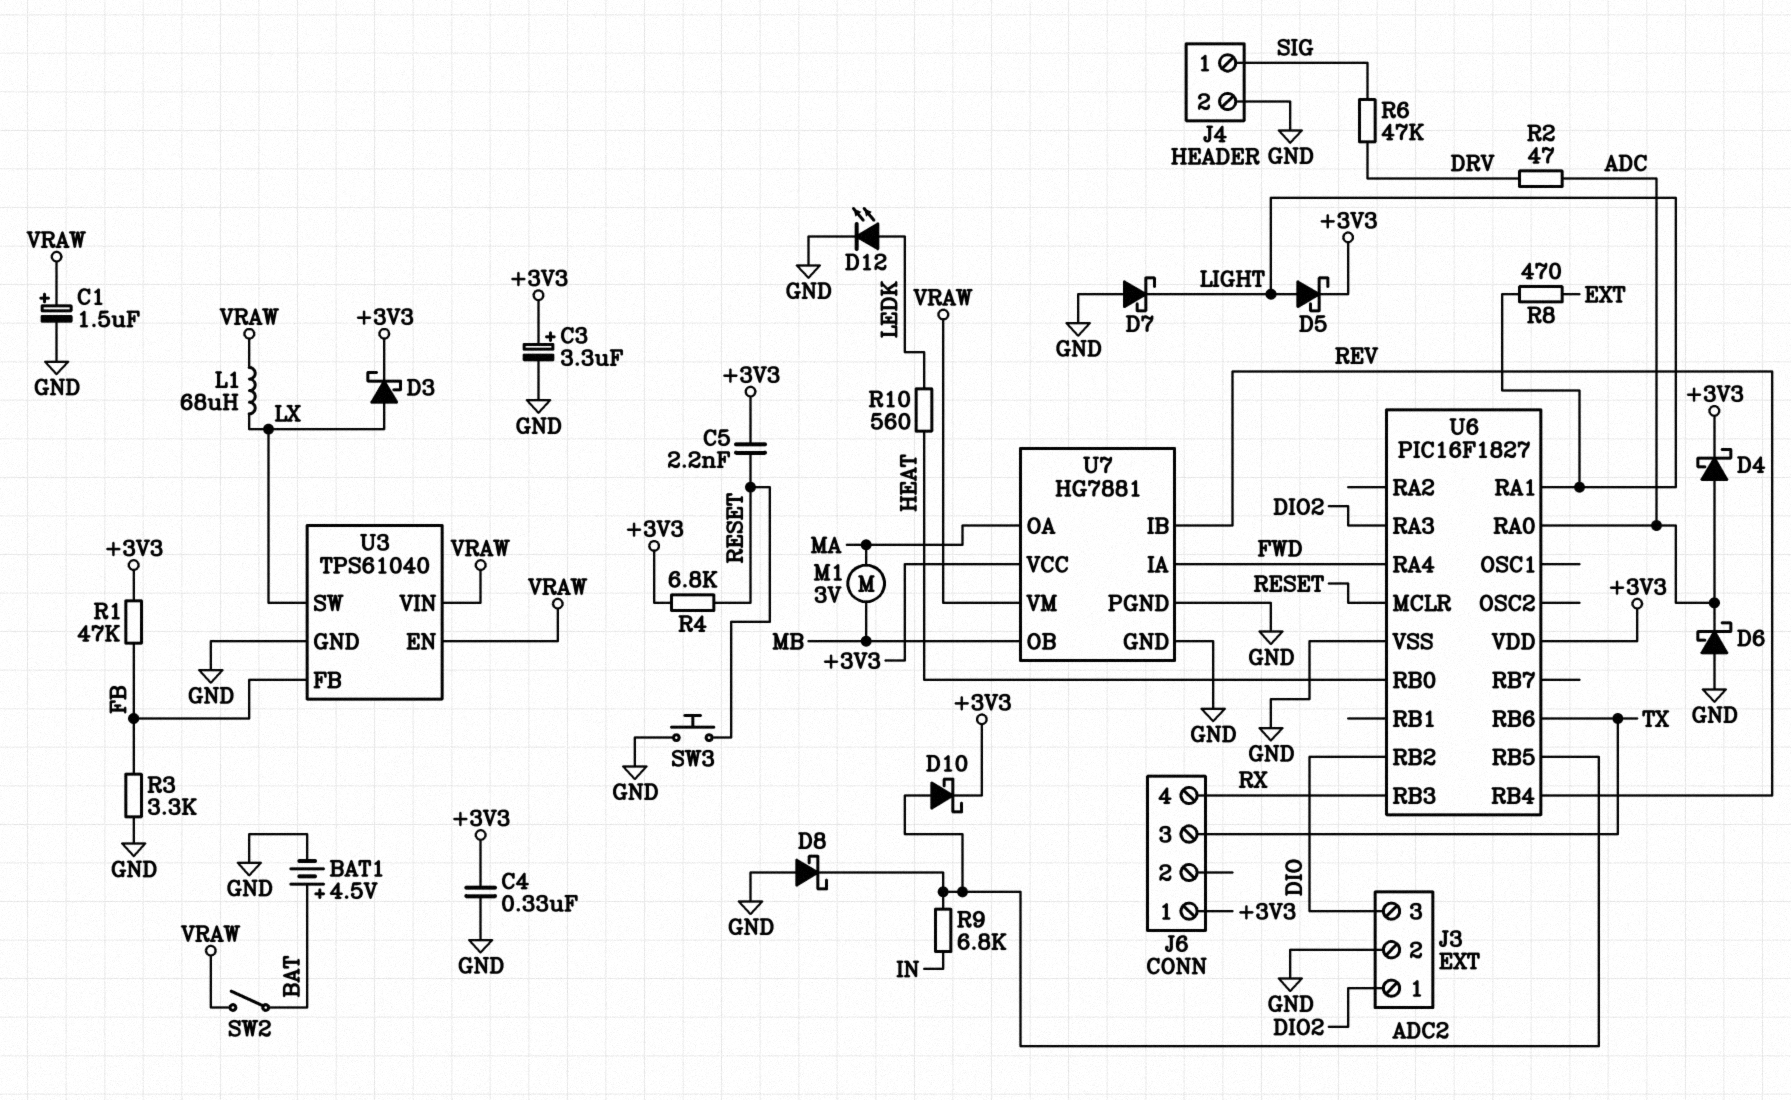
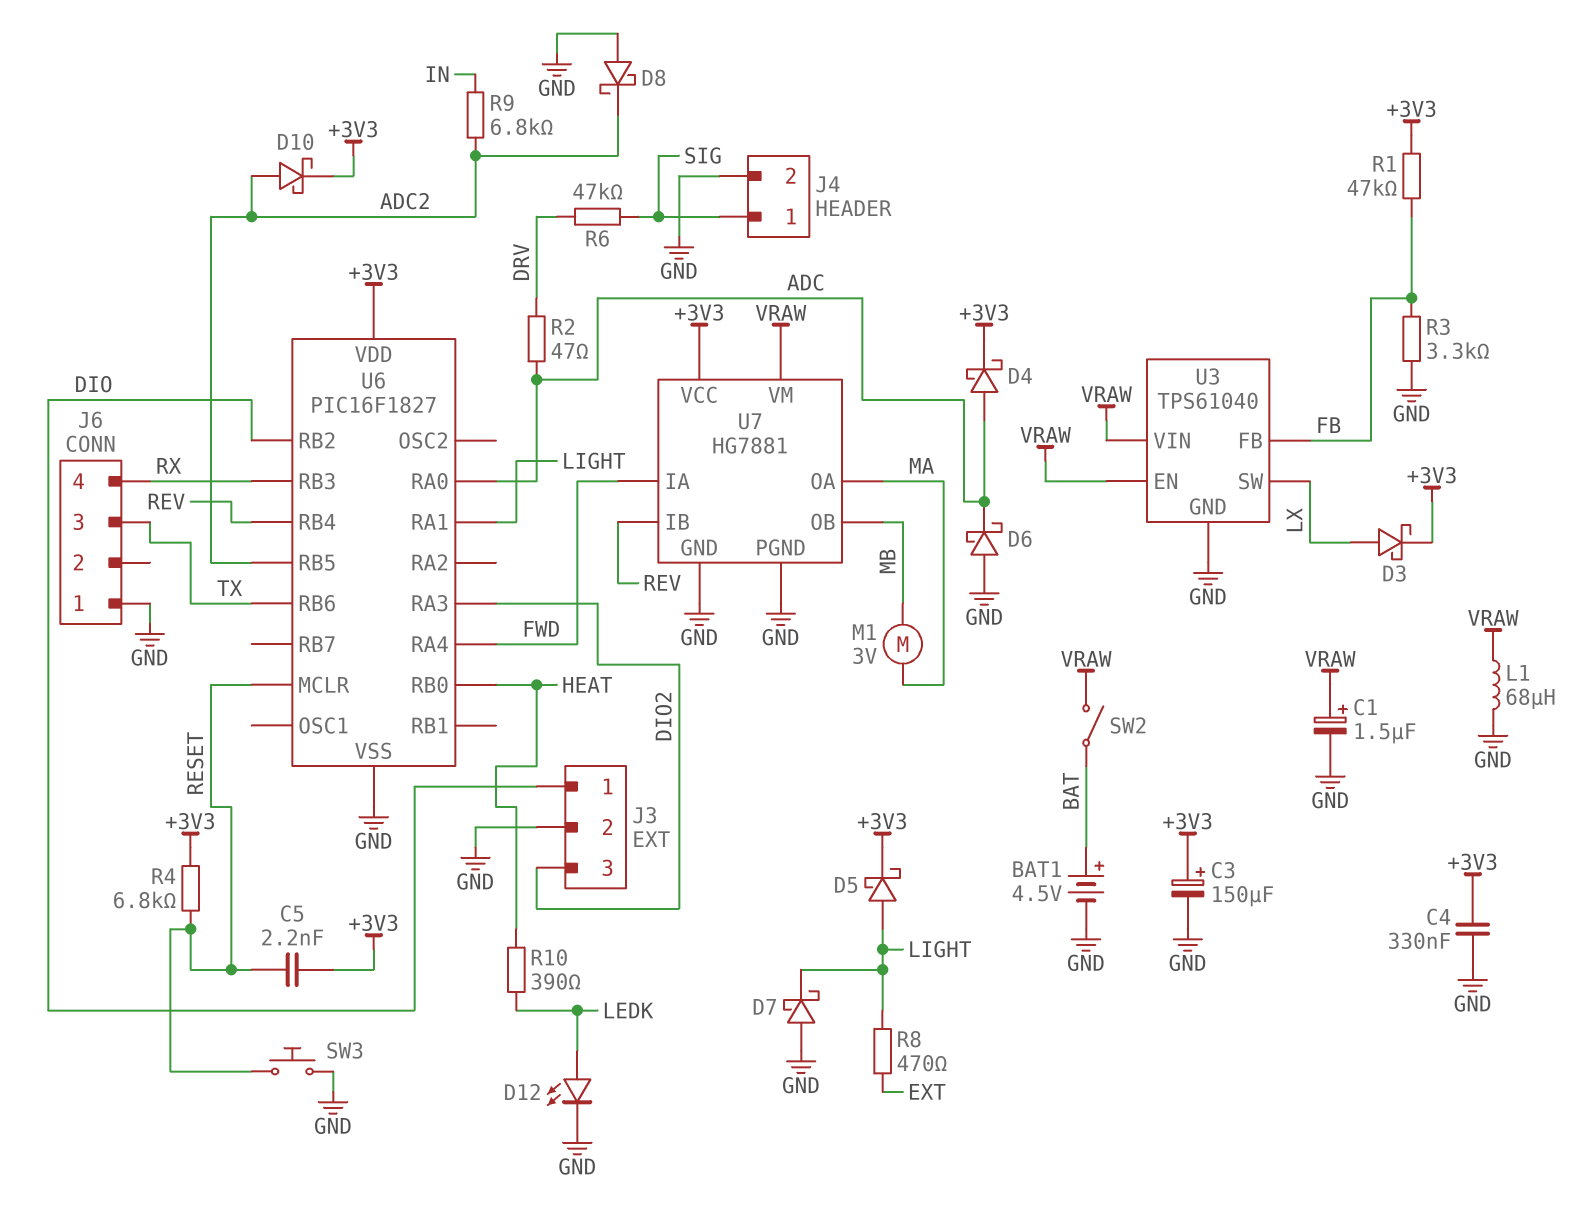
C3: 3.3uF (plus +3V3, minus GND) -> 150uF (plus +3V3, minus GND)
J3 pin 1: DIO2 -> DIO
J3 pin 3: DIO -> DIO2
J6 pin 1: +3V3 -> GND
L1: 68uH (LX, VRAW) -> 68uH (GND, VRAW)
R10: 560 (HEAT, LEDK) -> 390 (HEAT, LEDK)

